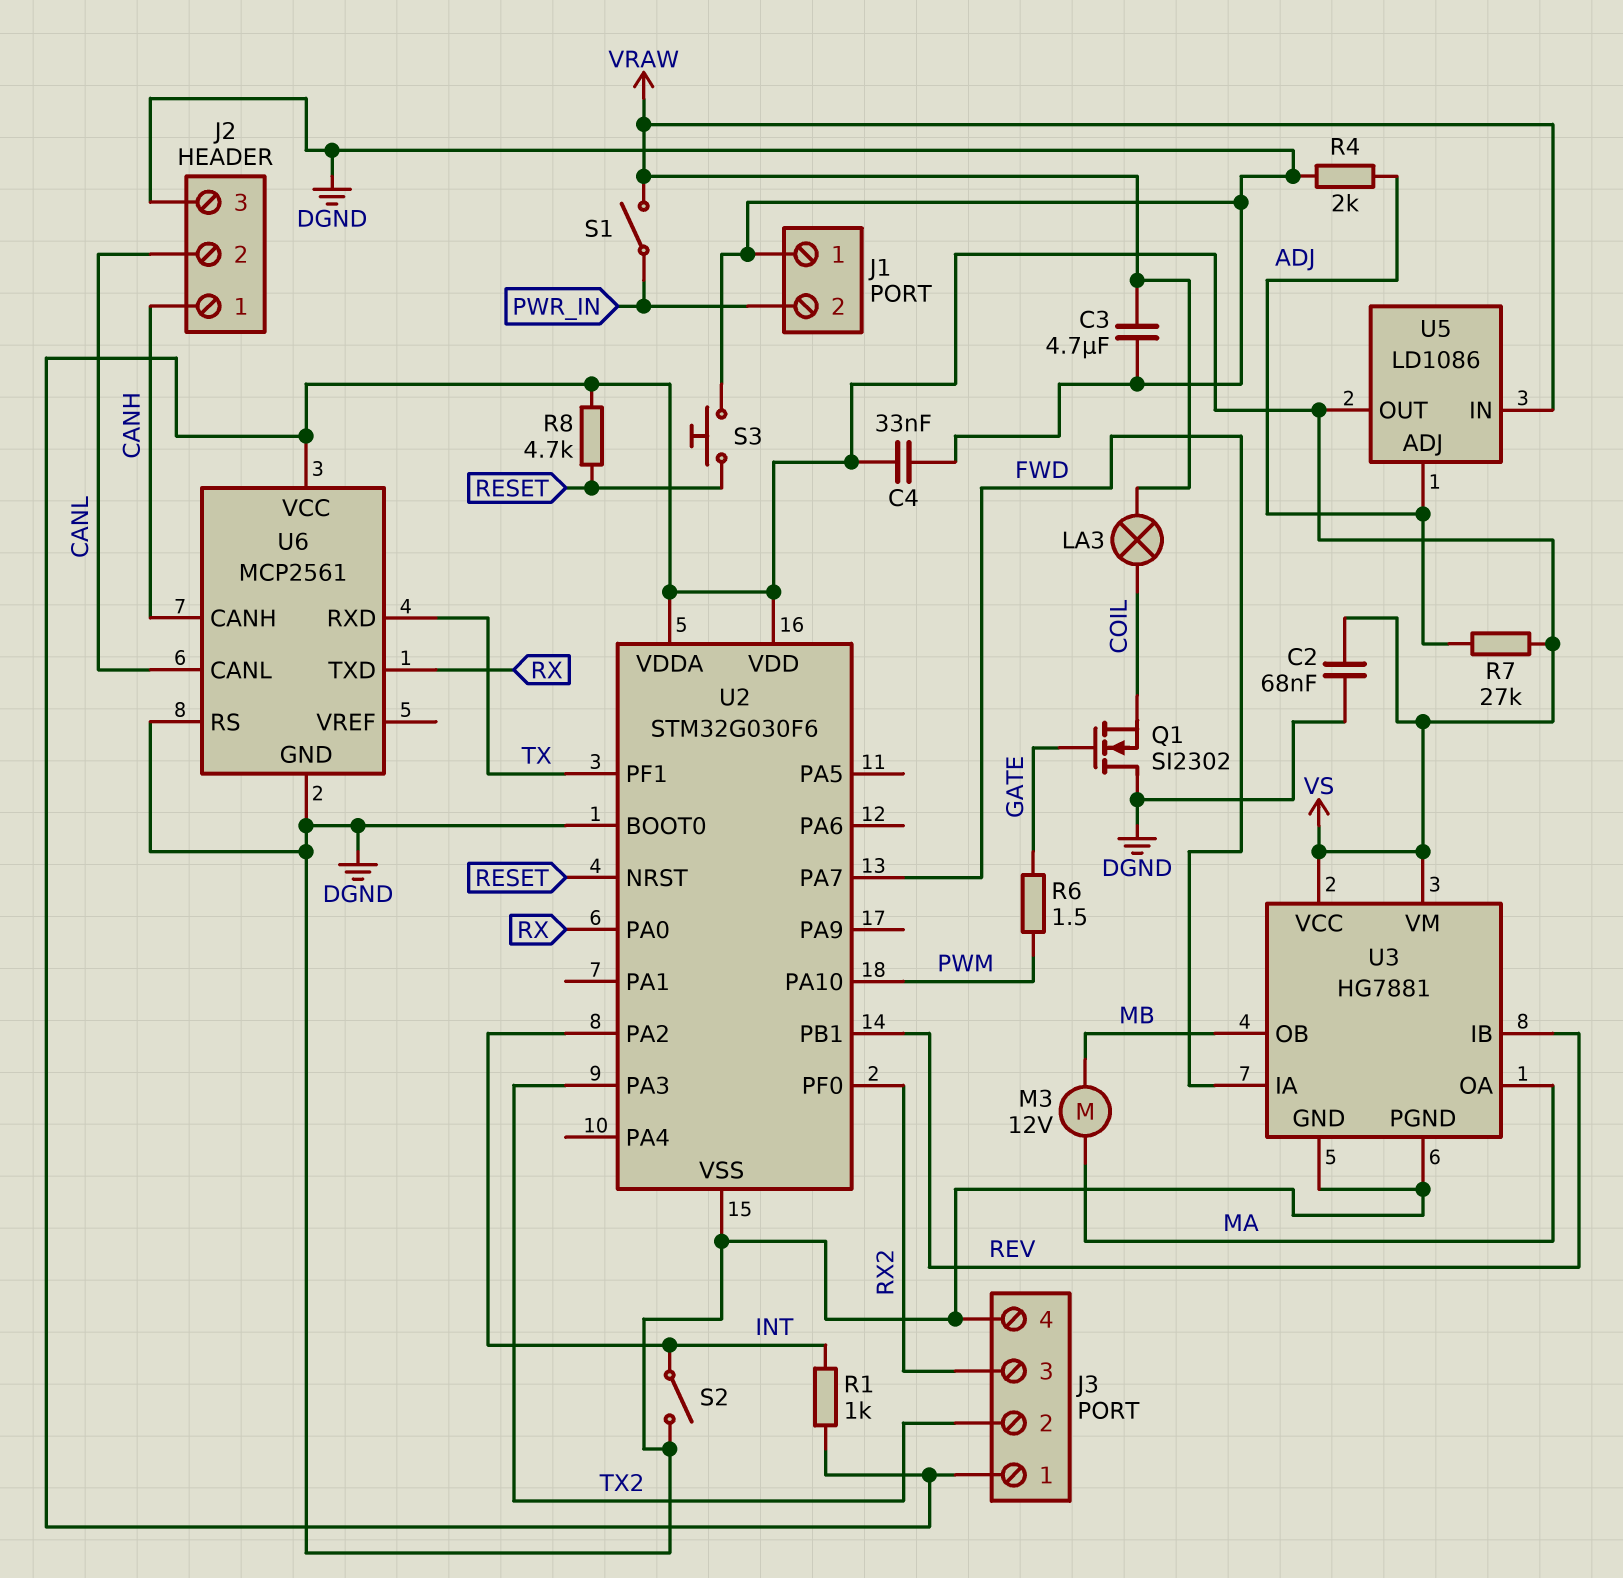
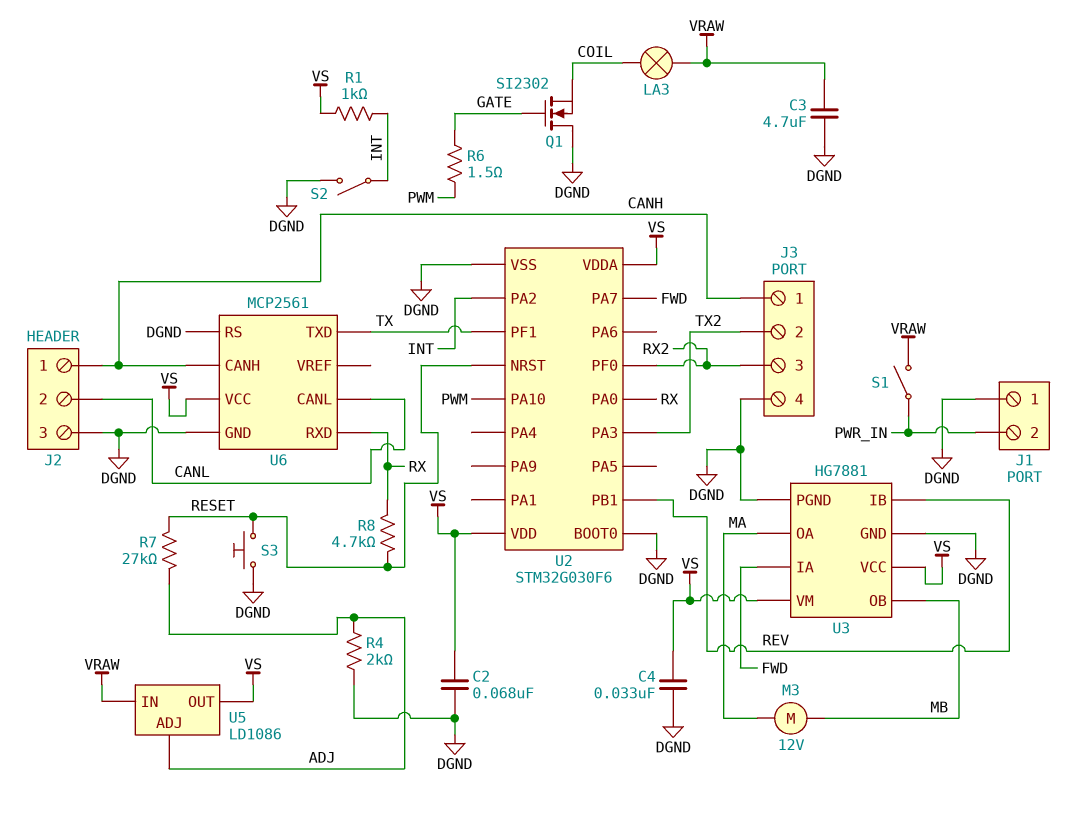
J3 pin 1: VS -> CANH
R7: 27k (ADJ, VS) -> 27k (ADJ, RESET)
R8: 4.7k (RESET, VS) -> 4.7k (RESET, RX)
U6 pin RXD: TX -> RX
U6 pin TXD: RX -> TX

